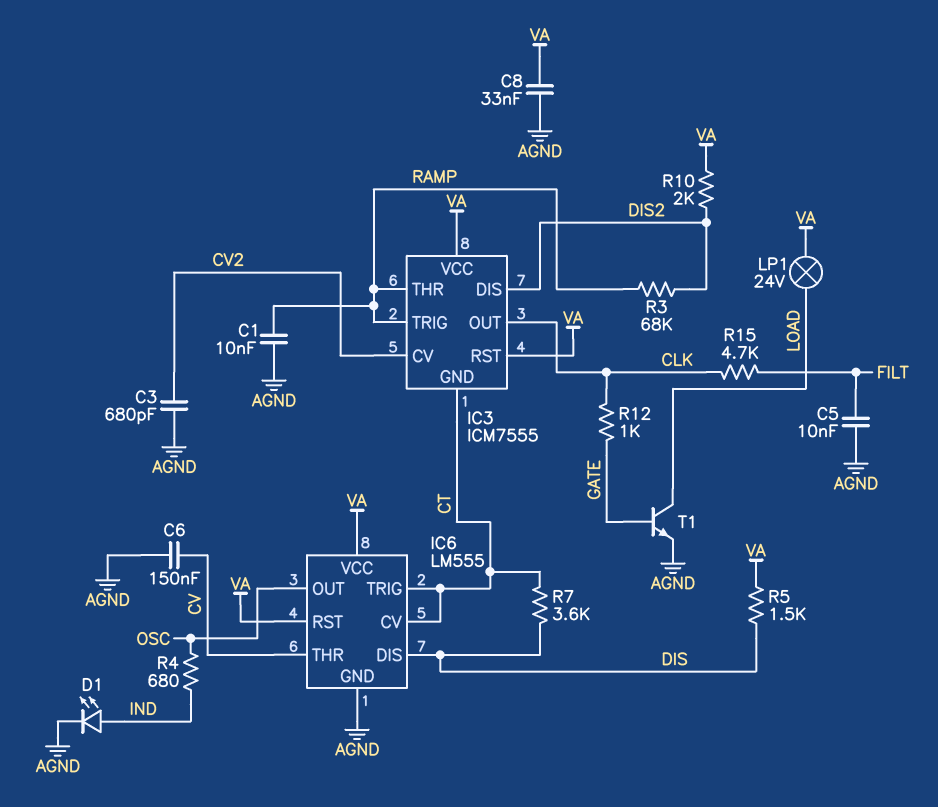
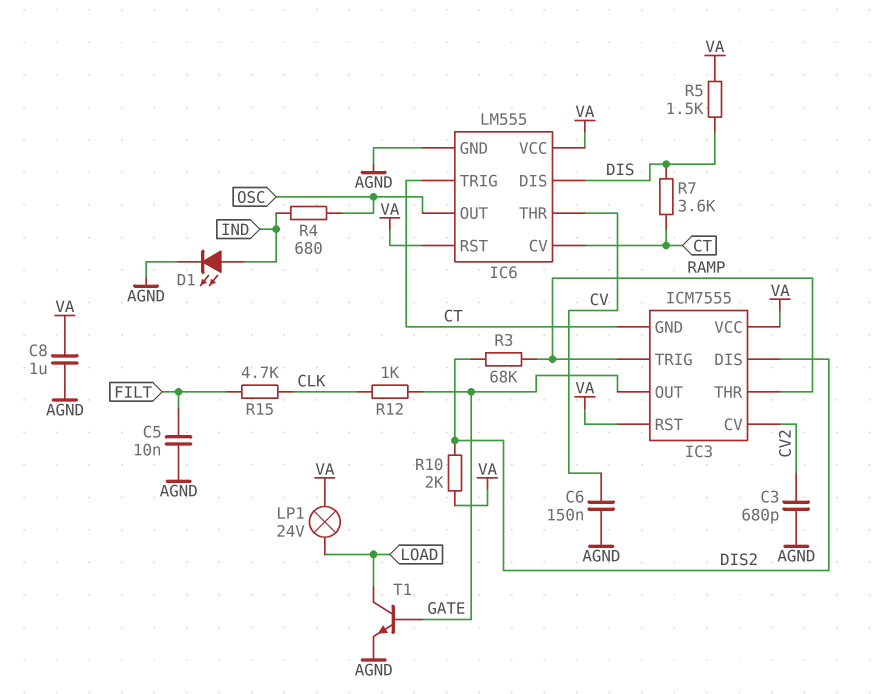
C1: 10nF (AGND, RAMP) -> none
C8: 33nF (AGND, VA) -> 1uF (AGND, VA)
IC3 pin OUT: CLK -> GATE

